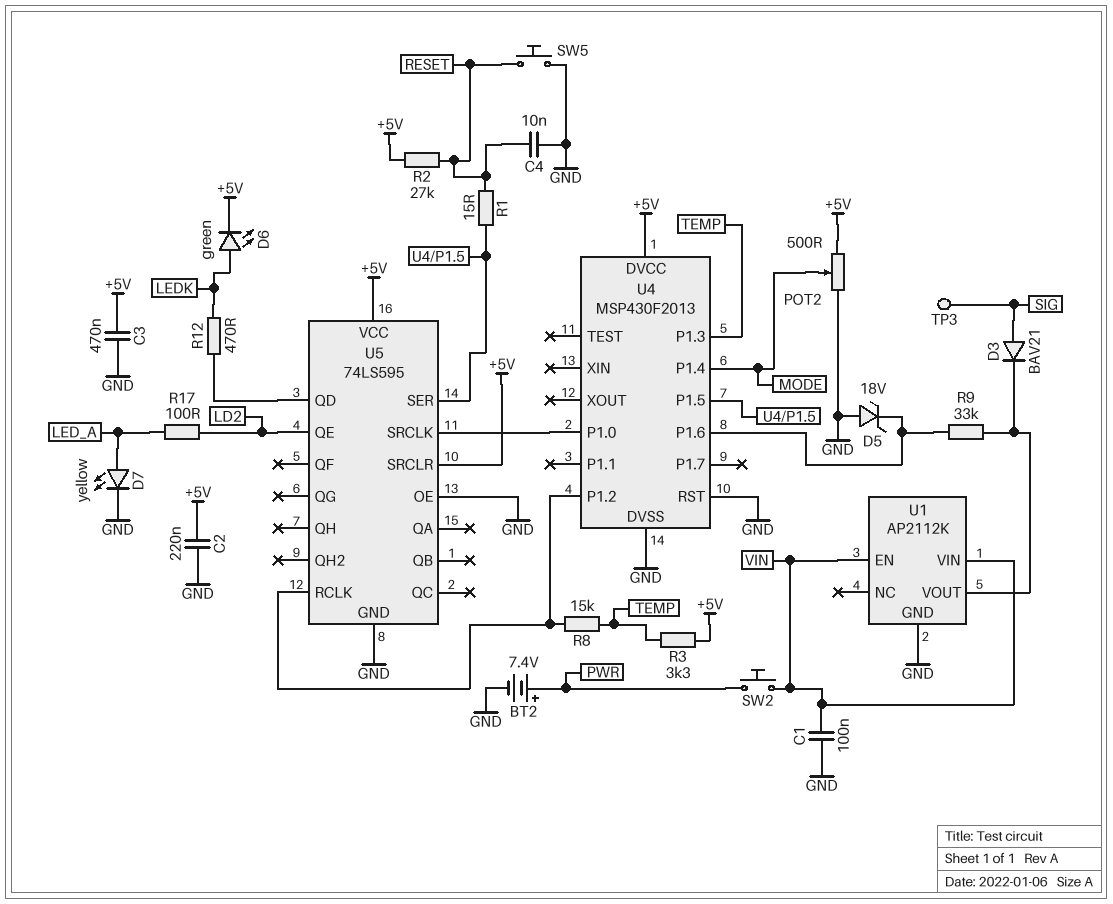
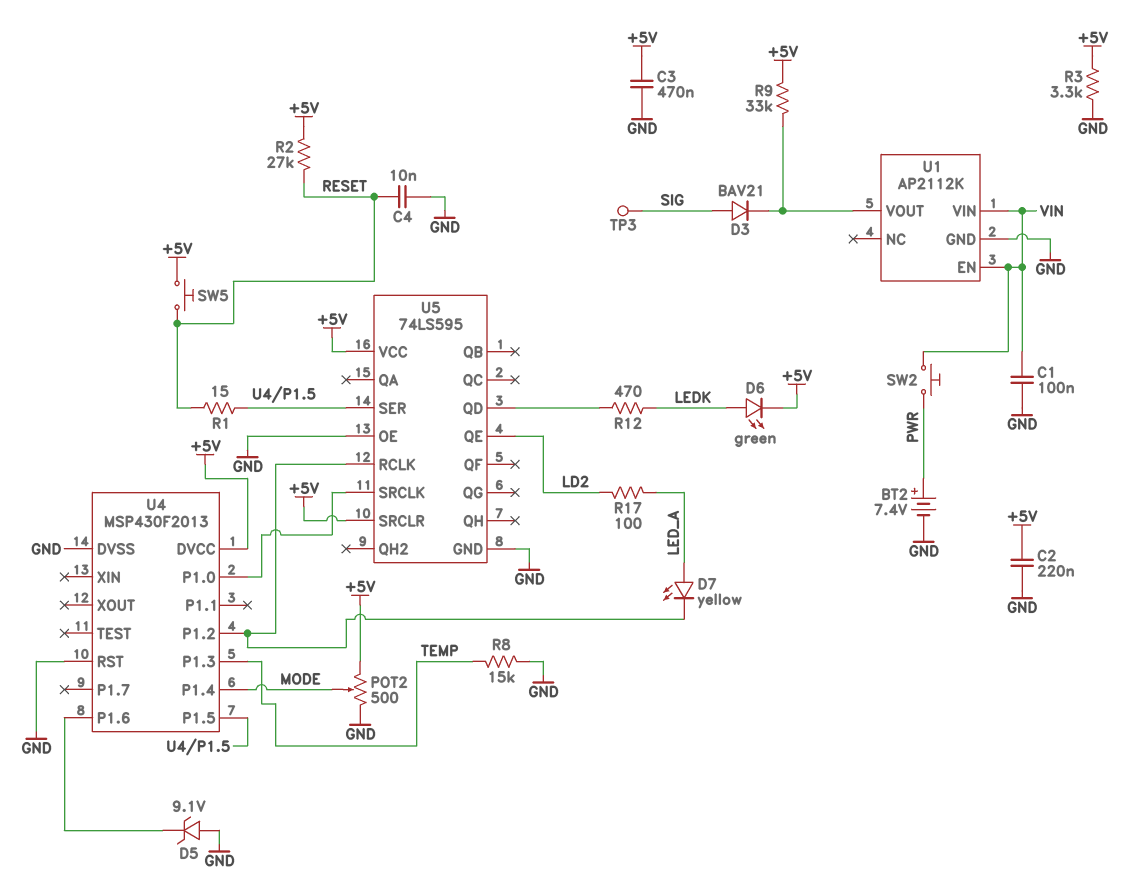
D5: zener 18V (A GND, K U4/P1.6) -> zener 9.1V (A GND, K U4/P1.6)
D7: LED yellow (A LED_A, K GND) -> LED yellow (A LED_A, K U4/P1.2)
R3: 3.3k (+5V, TEMP) -> 3.3k (+5V, GND)
R8: 15k (TEMP, U4/P1.2) -> 15k (GND, TEMP)
R9: 33k (U1/VOUT, U4/P1.6) -> 33k (+5V, U1/VOUT)
SW5: button (GND, RESET) -> button (+5V, RESET)

